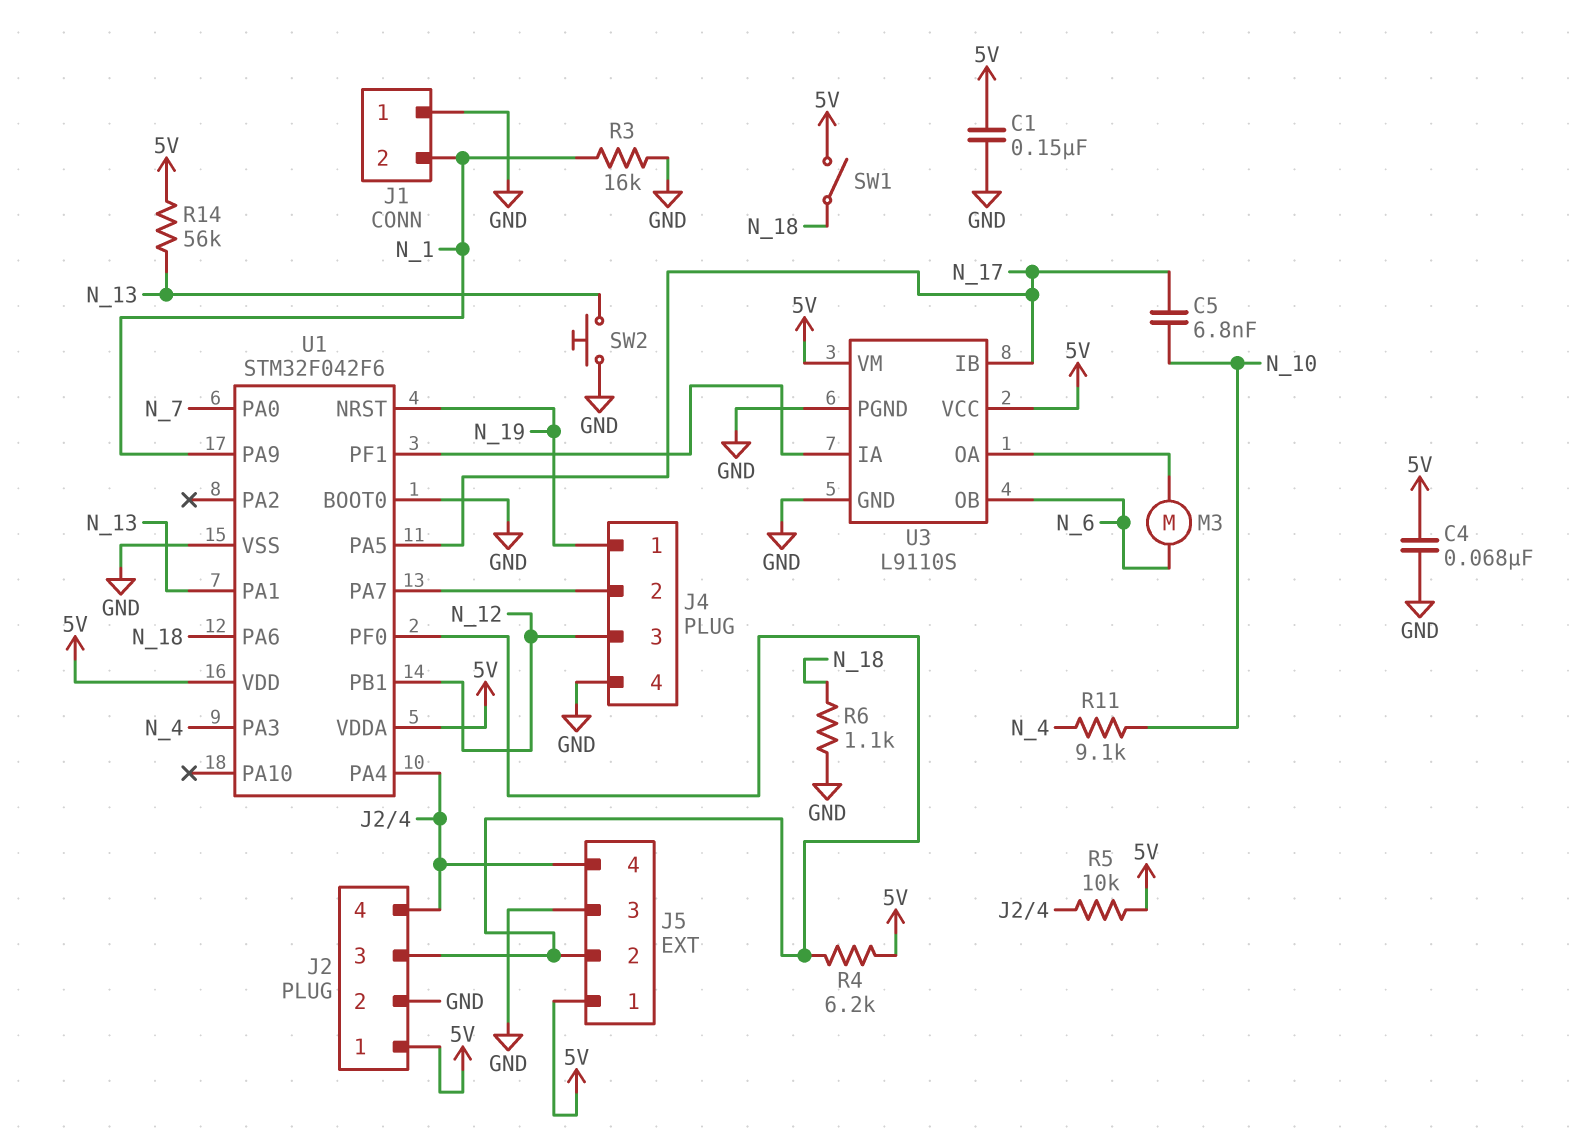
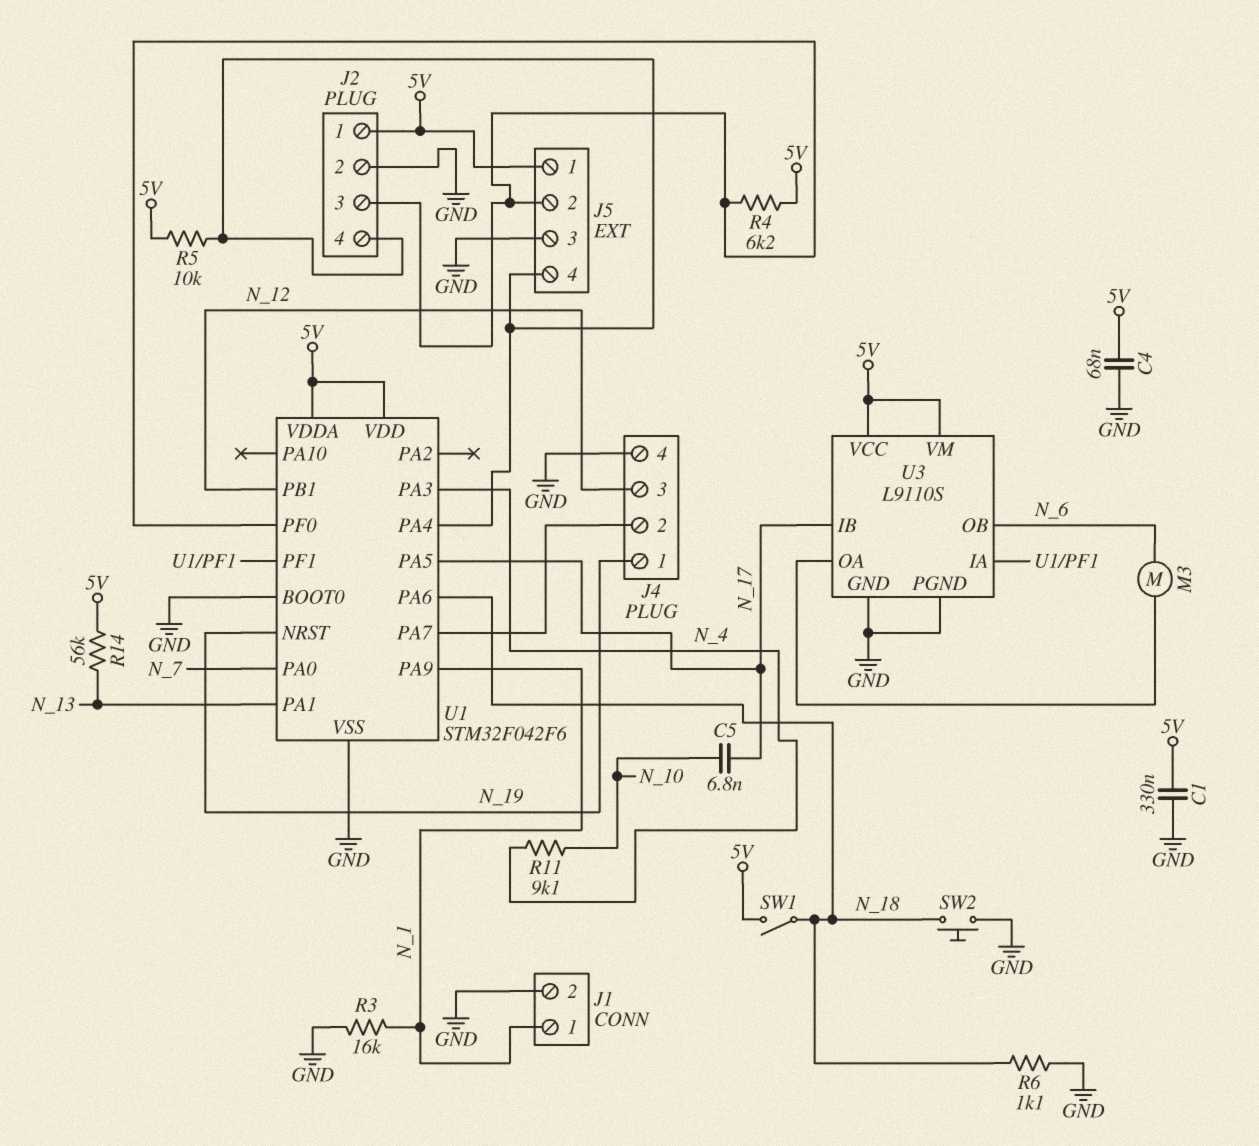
C1: 150nF (5V, GND) -> 330nF (5V, GND)
J1 pin 1: GND -> N_1
J1 pin 2: N_1 -> GND
SW2: button (GND, N_13) -> button (GND, N_18)

